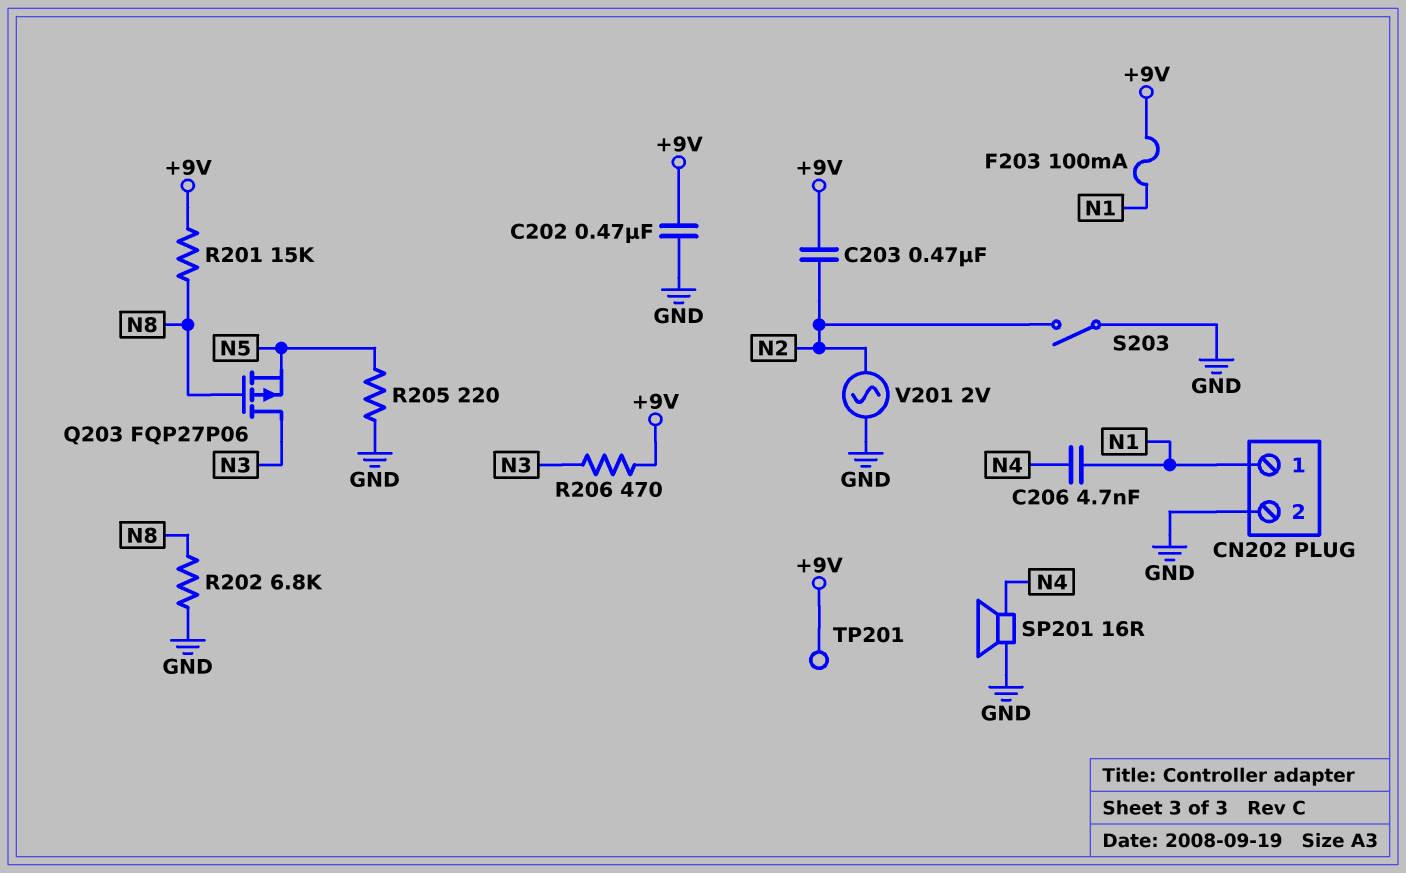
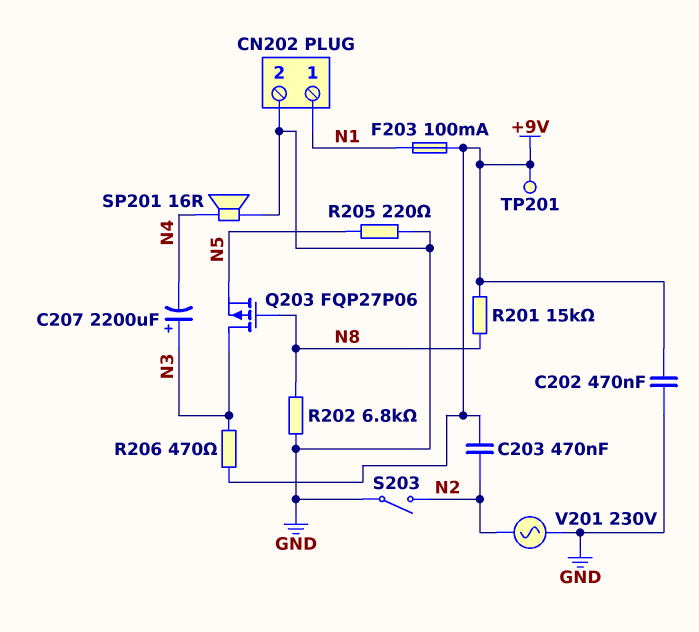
C206: 4.7nF (N1, N4) -> none
C207: none -> 2200uF (plus N3, minus N4)
V201: AC 2V (GND, N2) -> AC 230V (GND, N2)

